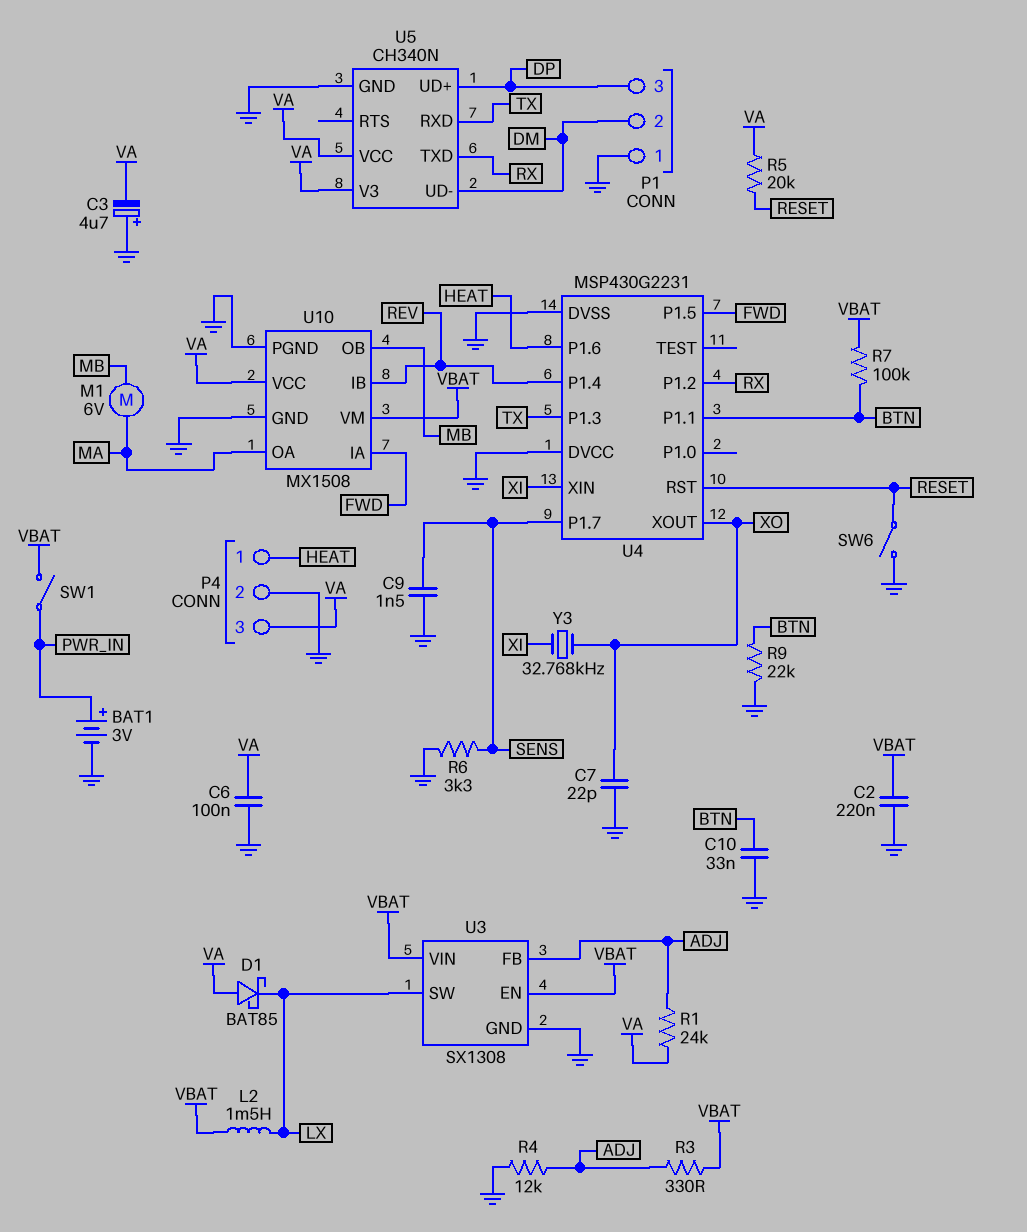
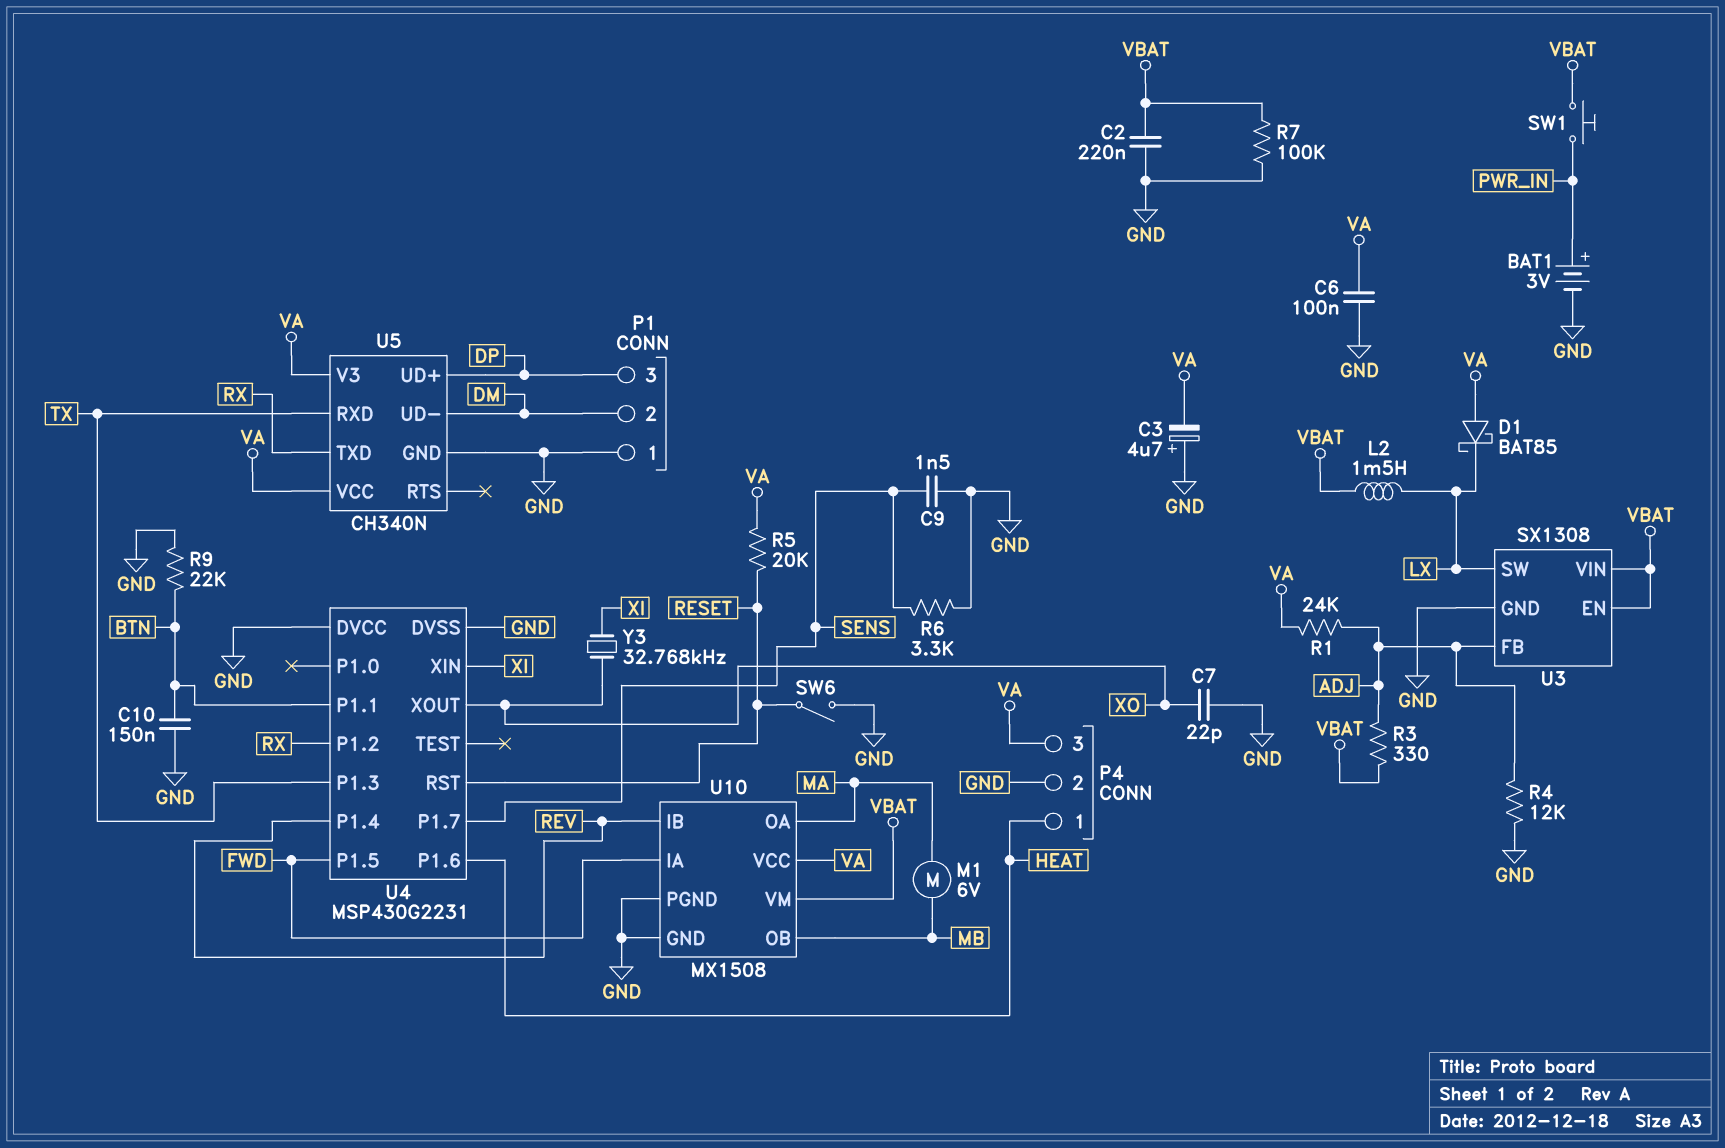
C10: 33nF (BTN, GND) -> 150nF (BTN, GND)
R7: 100k (BTN, VBAT) -> 100k (GND, VBAT)
SW1: switch (PWR_IN, VBAT) -> button (PWR_IN, VBAT)

